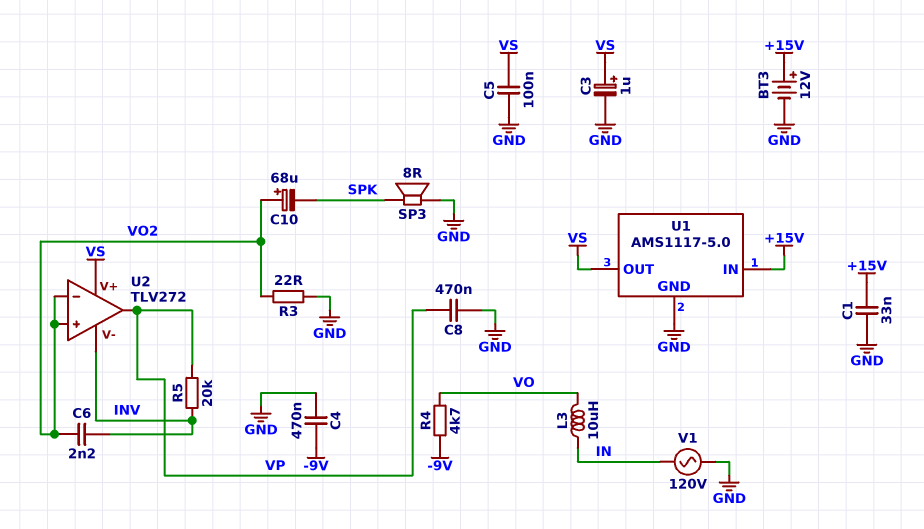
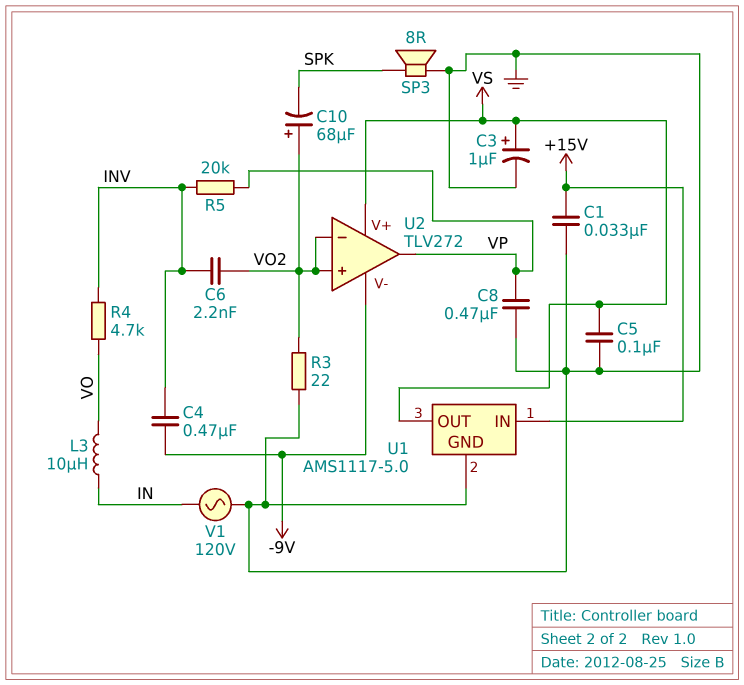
BT3: 12V (plus +15V, minus GND) -> none
C4: 470nF (-9V, GND) -> 470nF (-9V, INV)
R4: 4.7k (-9V, VO) -> 4.7k (INV, VO)
U2 pin V-: INV -> -9V

